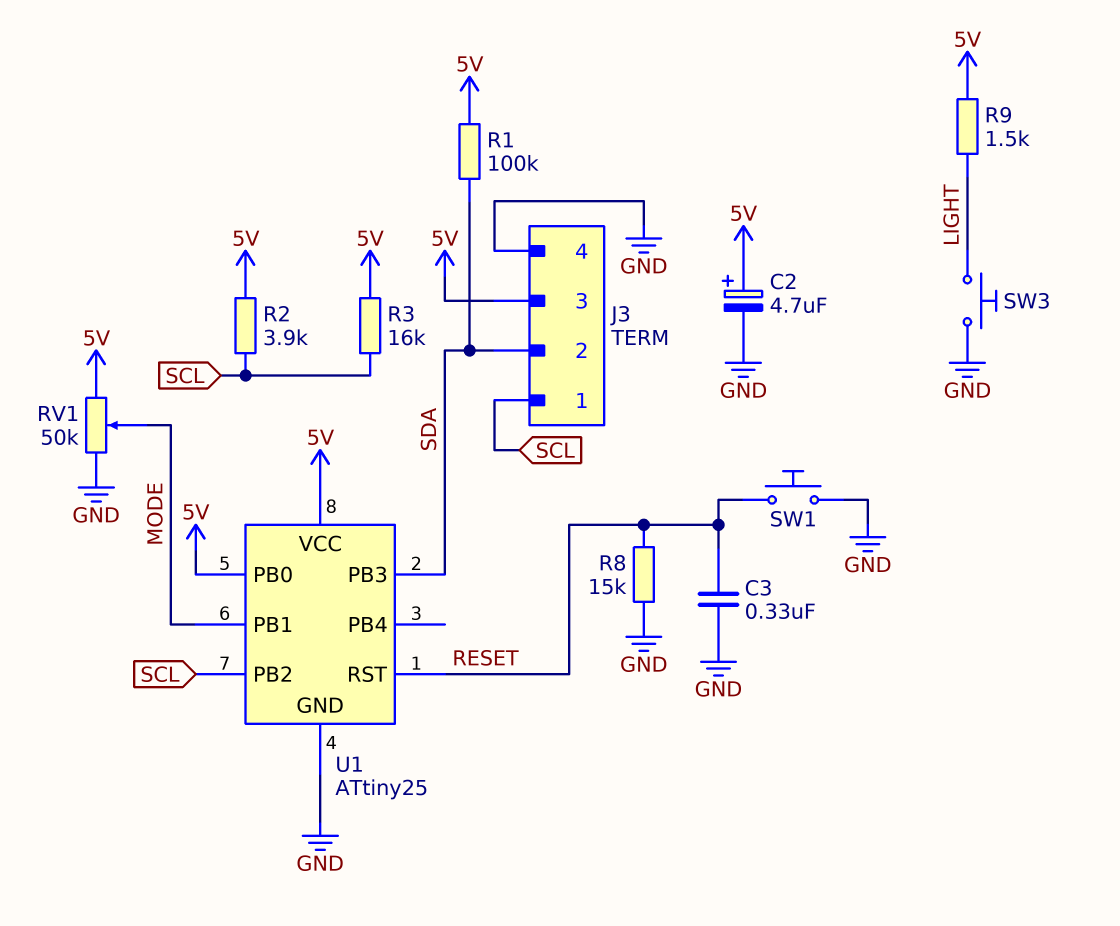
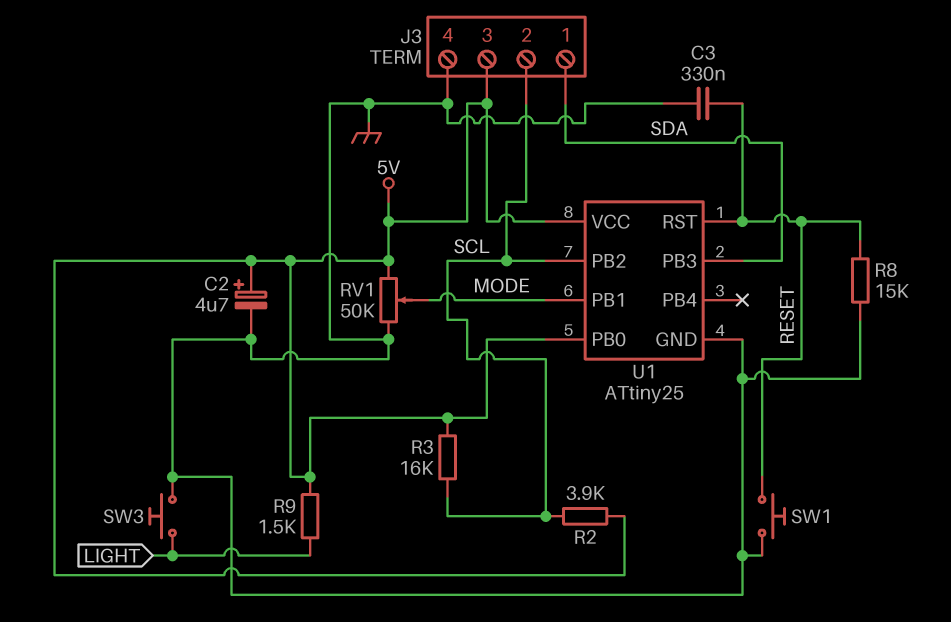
J3 pin 1: SCL -> SDA
J3 pin 2: SDA -> SCL
R1: 100k (5V, SDA) -> none

